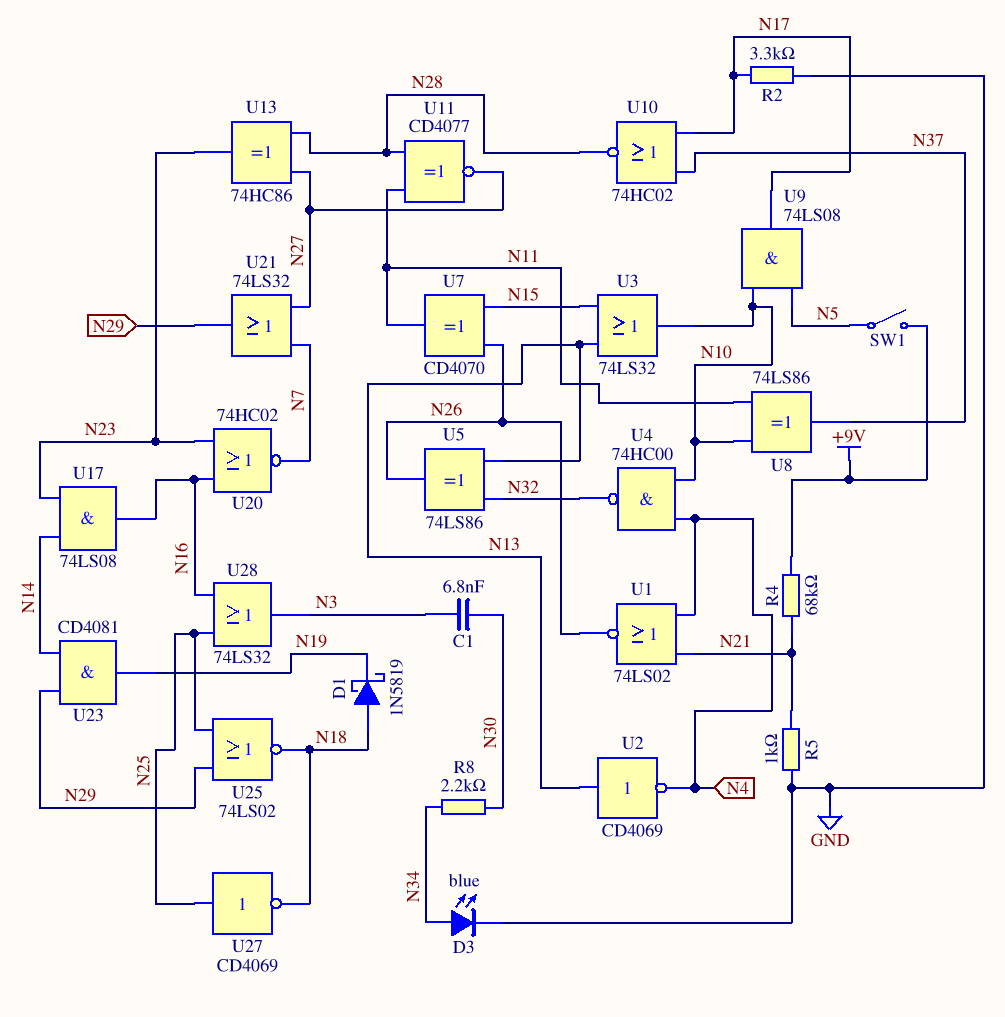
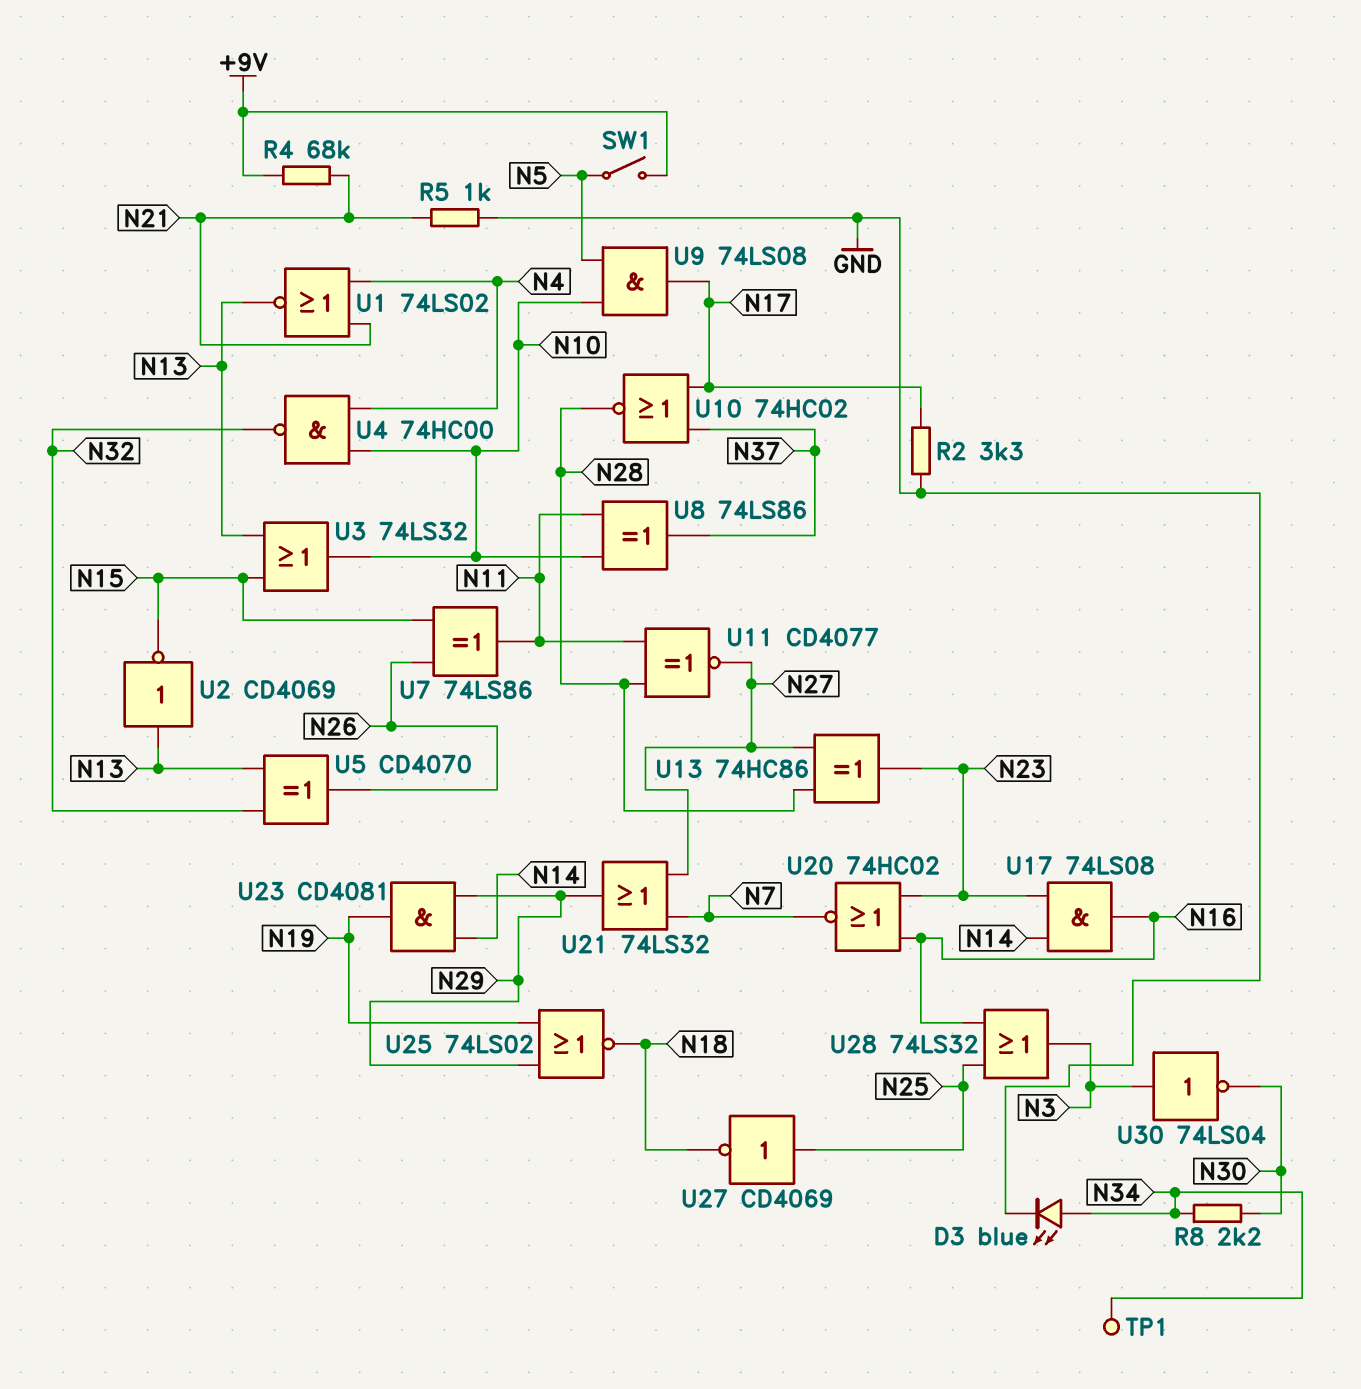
C1: 6.8nF (N3, N30) -> none
D1: schottky 1N5819 (A N18, K N19) -> none
TP1: none -> test point (N34)
U1: NOR 74LS02 (in N4, in N21, out N26) -> NOR 74LS02 (in N4, in N21, out N13)
U2: NOT CD4069 (in N13, out N4) -> NOT CD4069 (in N13, out N15)
U5: XOR 74LS86 (in N13, in N32, out N26) -> XOR CD4070 (in N13, in N32, out N26)
U7: XOR CD4070 (in N15, in N26, out N11) -> XOR 74LS86 (in N15, in N26, out N11)
U25: NOR 74LS02 (in N25, in N29, out N18) -> NOR 74LS02 (in N19, in N29, out N18)
U30: none -> NOT 74LS04 (in N3, out N30)

